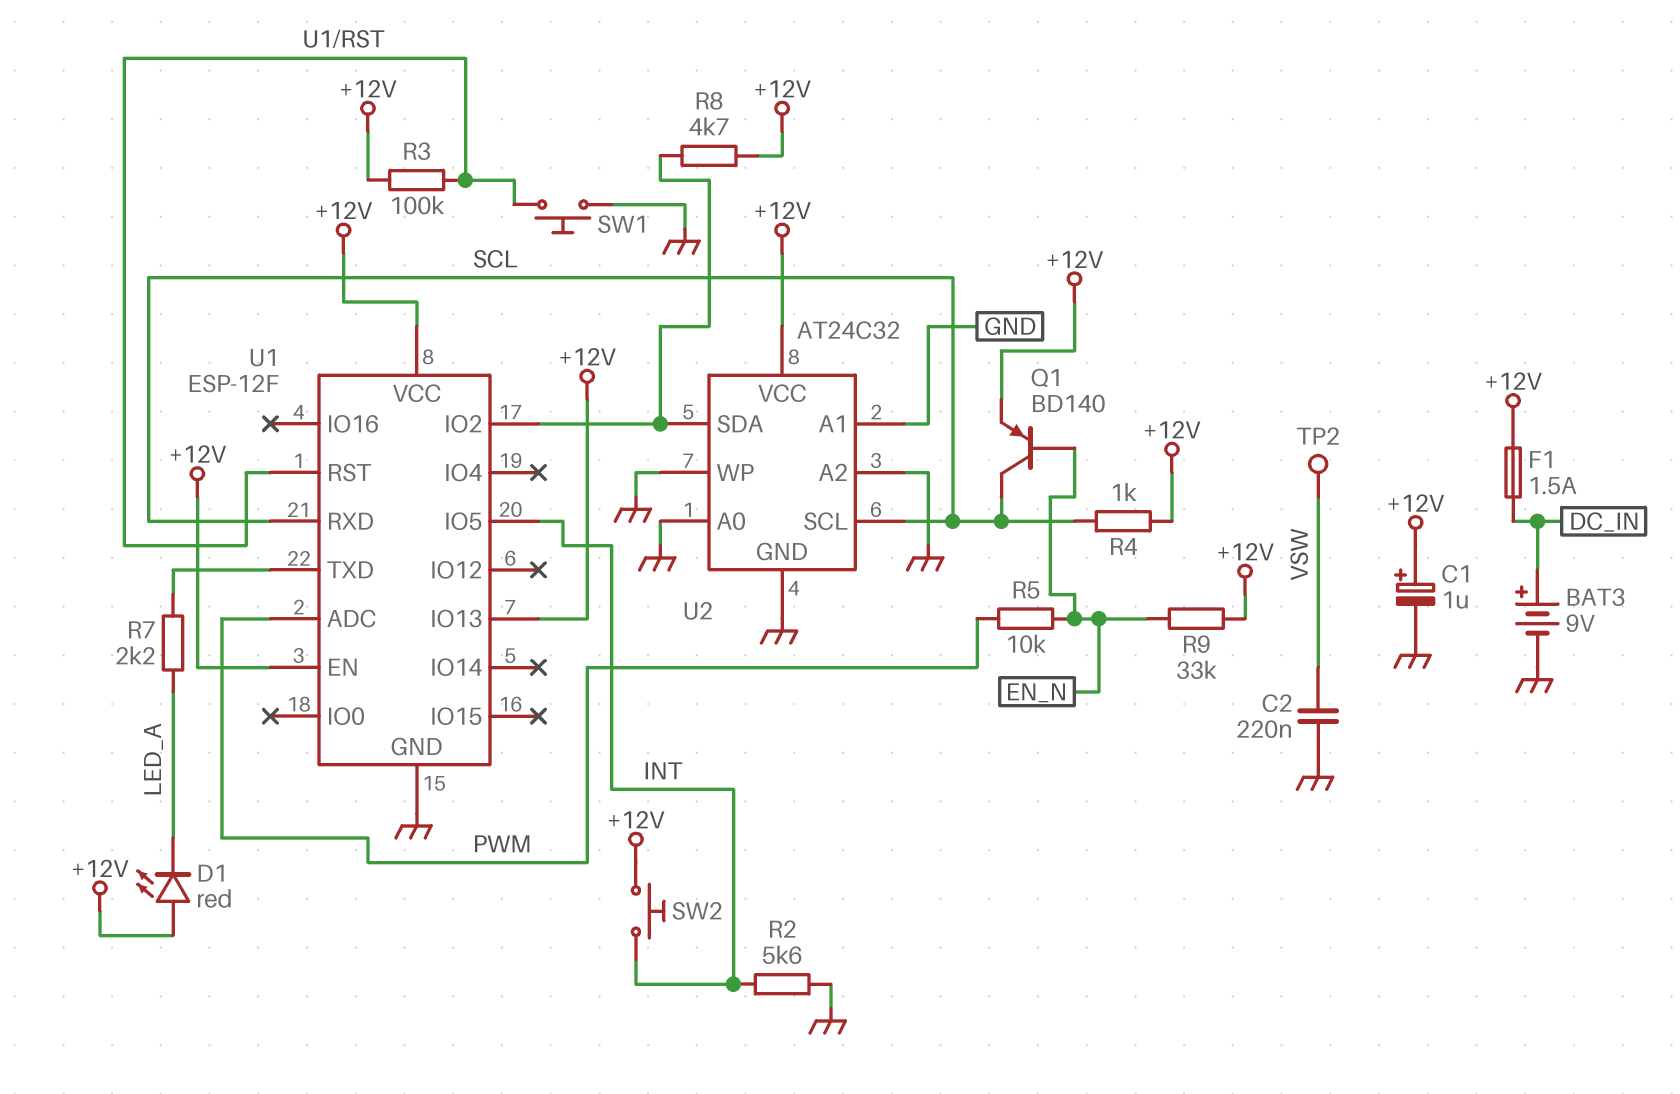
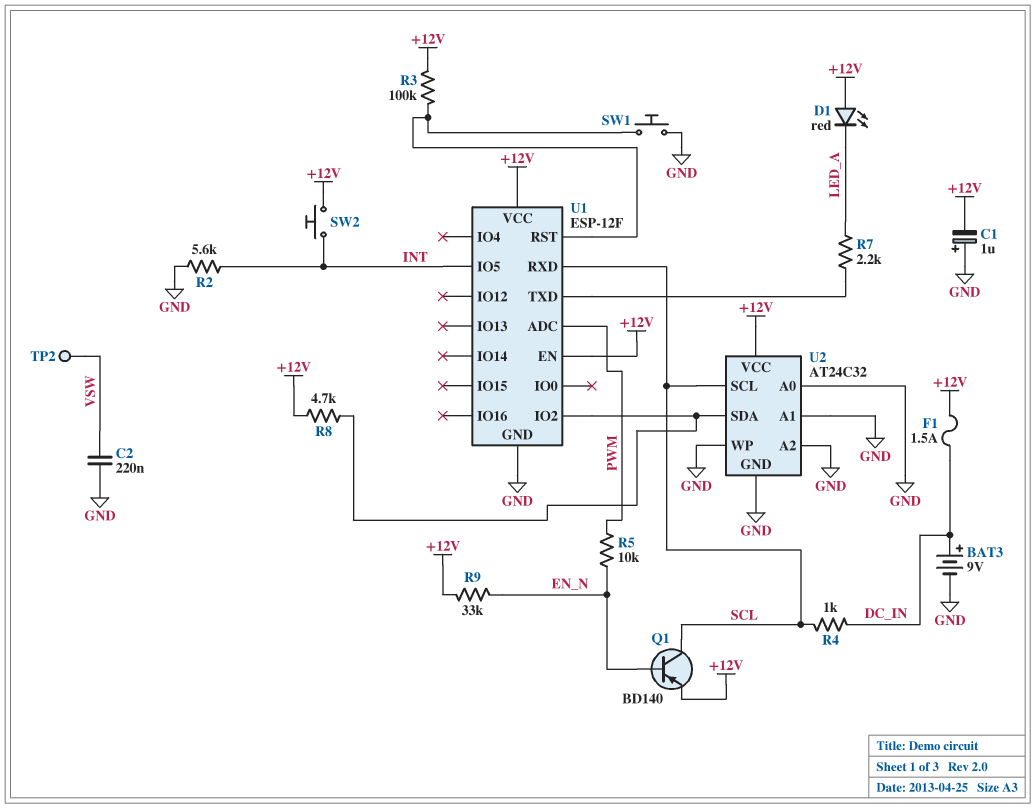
C1: 1uF (plus +12V, minus GND) -> 1uF (plus GND, minus +12V)
R4: 1k (+12V, SCL) -> 1k (DC_IN, SCL)
U1 pin IO13: +12V -> none

